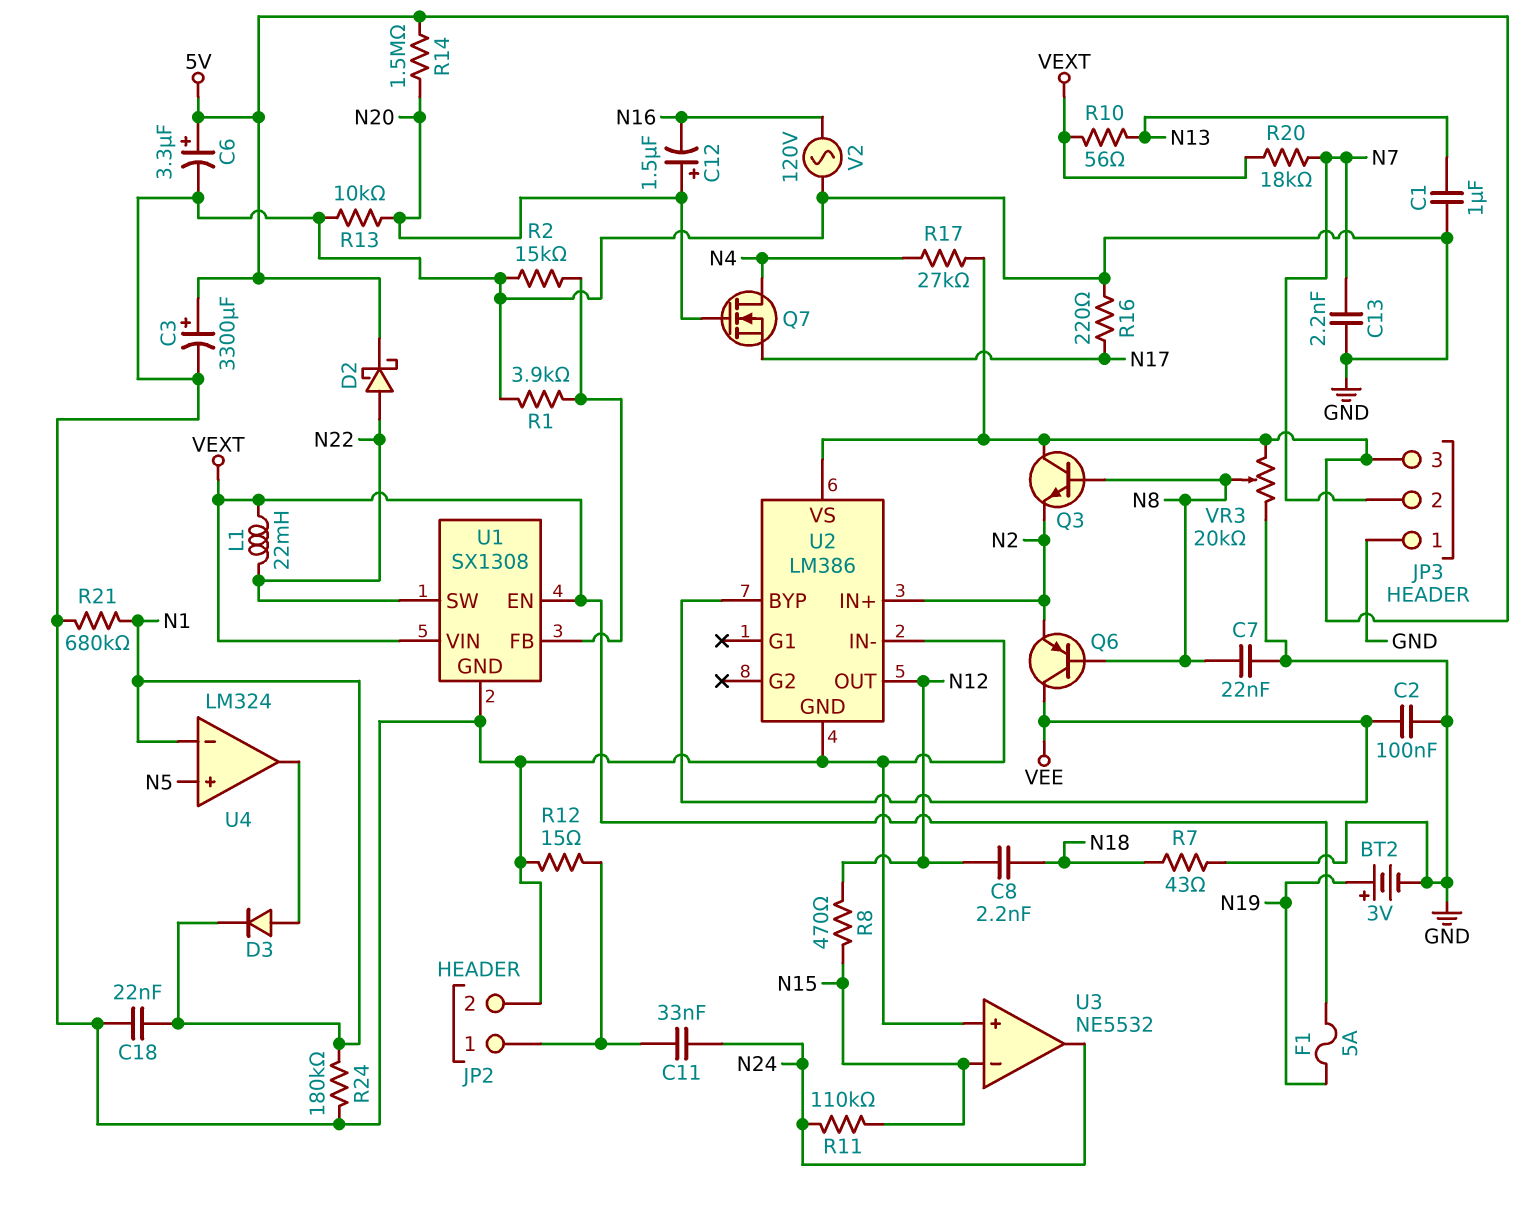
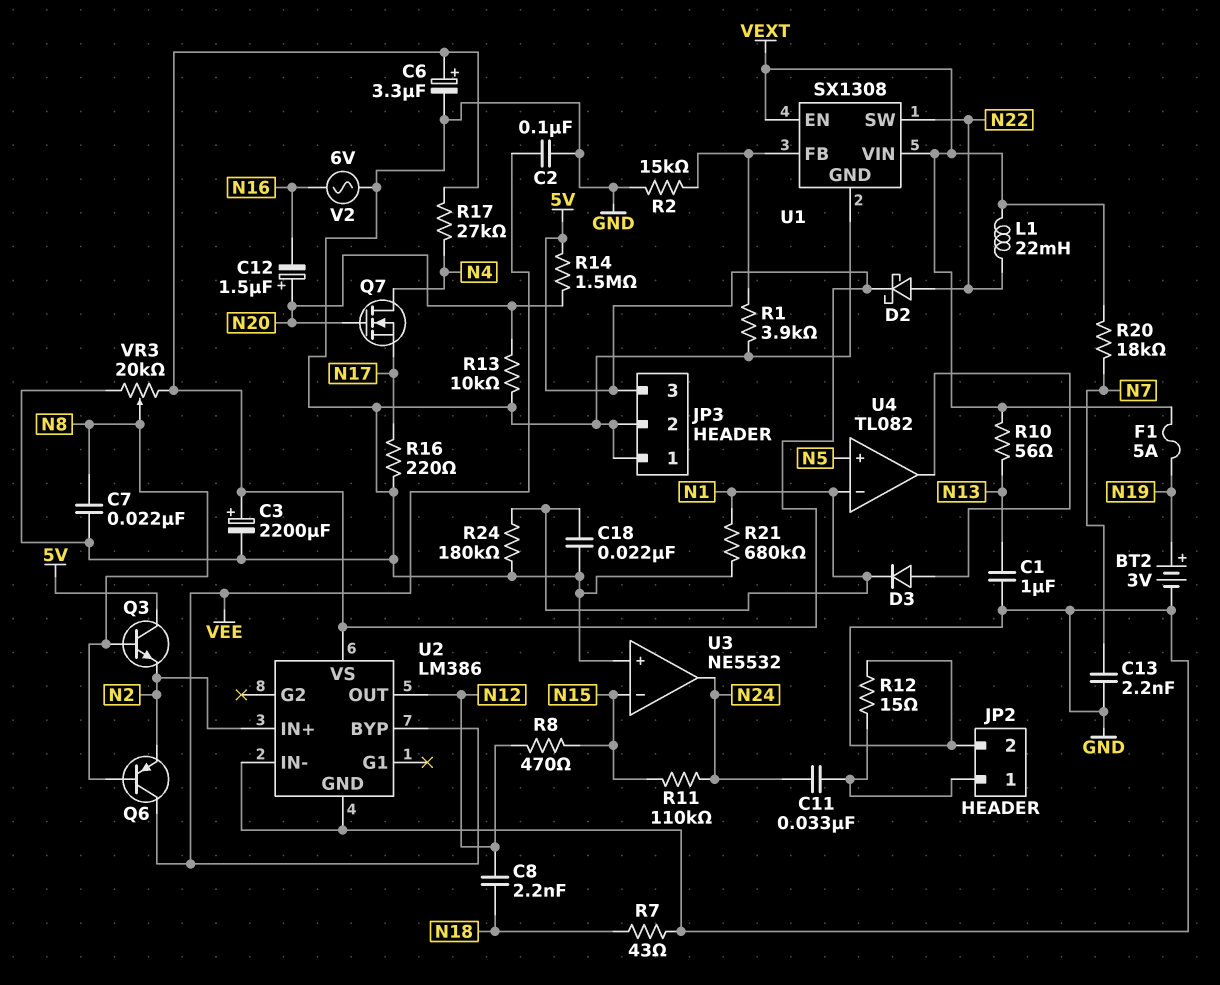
C3: 3300uF (plus 5V, minus GND) -> 2200uF (plus 5V, minus GND)
JP3 pin 2: N7 -> GND
U4: LM324 -> TL082
V2: AC 120V (GND, N16) -> AC 6V (GND, N16)

